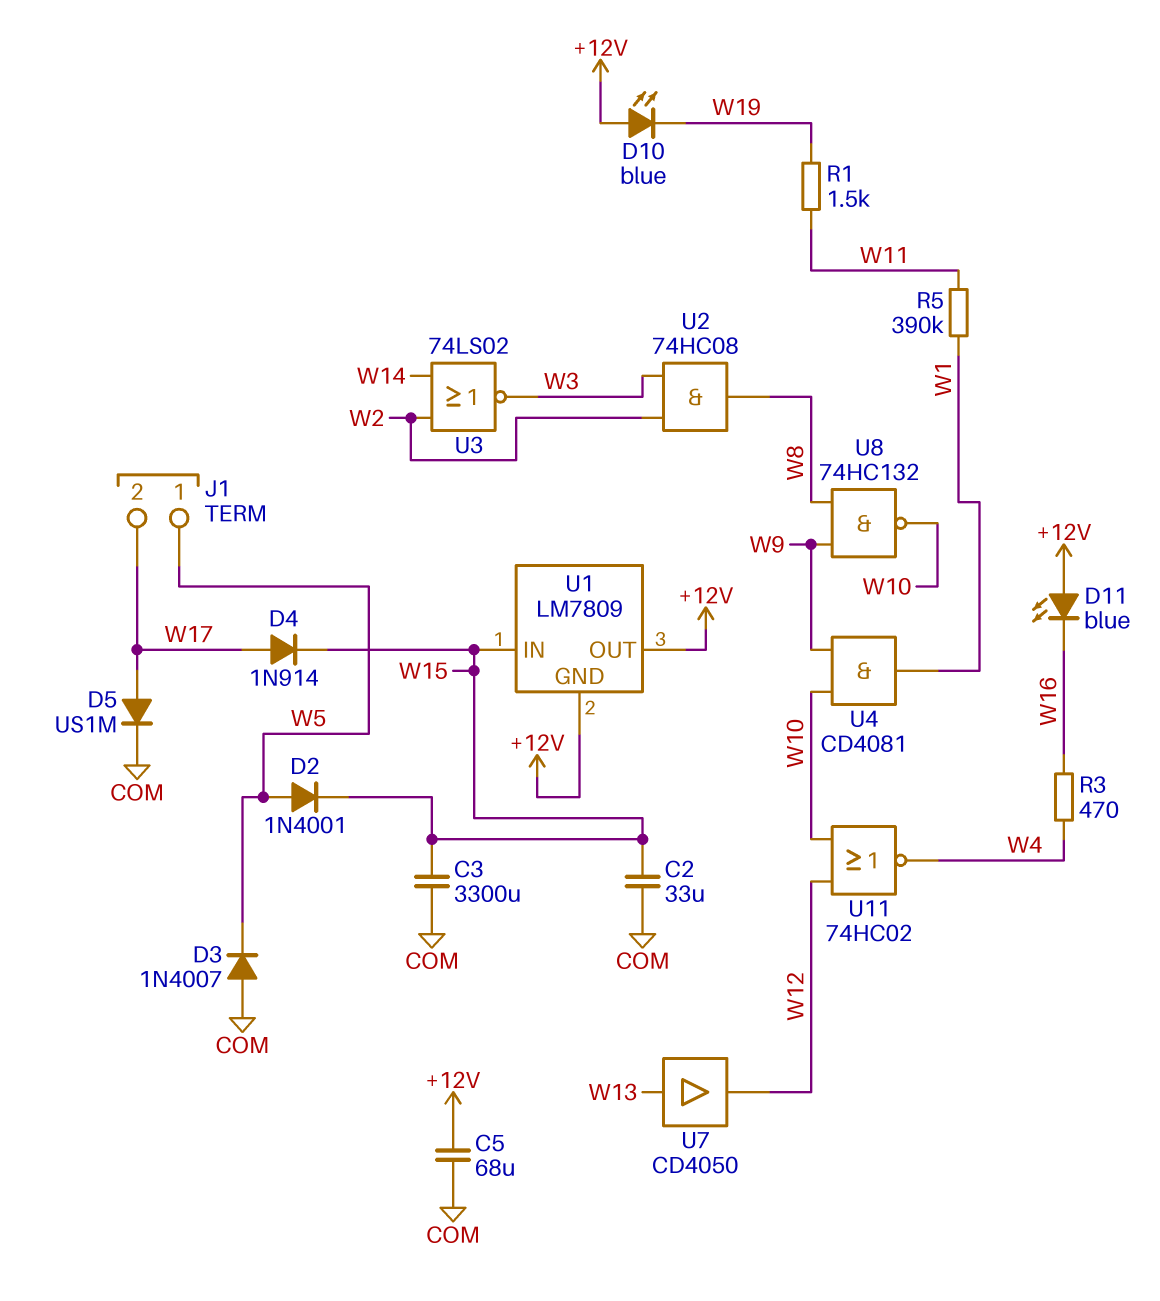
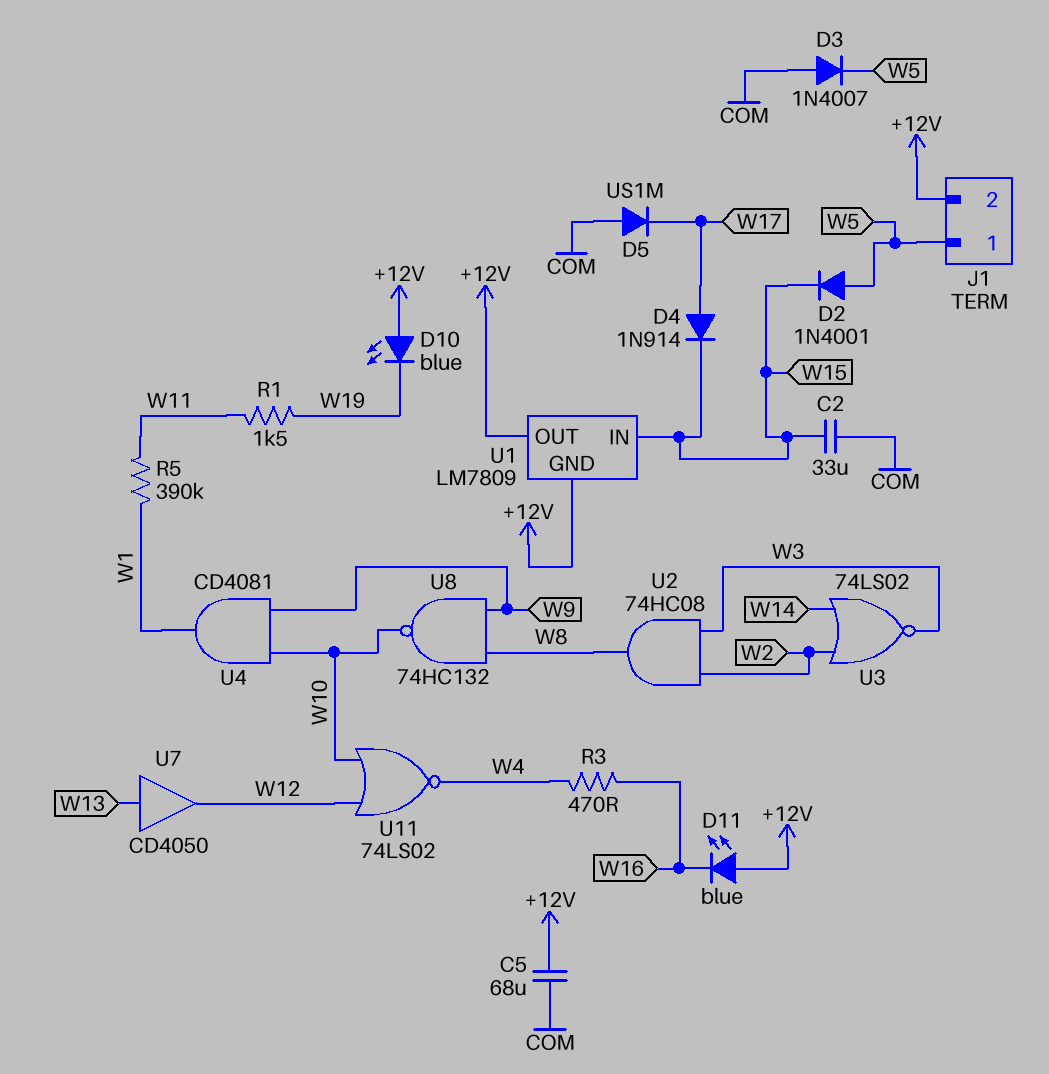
C3: 3300uF (COM, W15) -> none
D5: diode US1M (A W17, K COM) -> diode US1M (A COM, K W17)
J1 pin 2: W17 -> +12V
U11: NOR 74HC02 (in W10, in W12, out W4) -> NOR 74LS02 (in W10, in W12, out W4)

